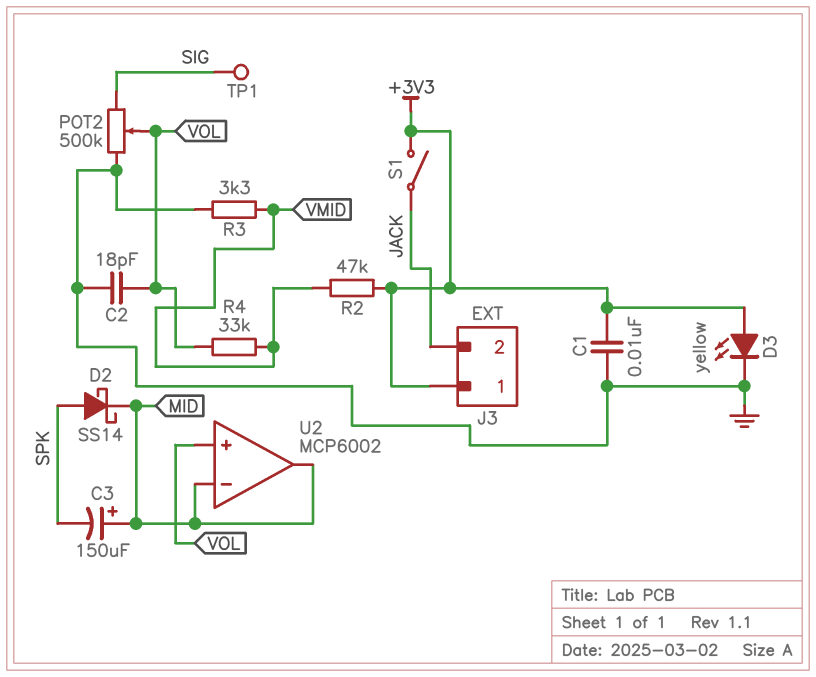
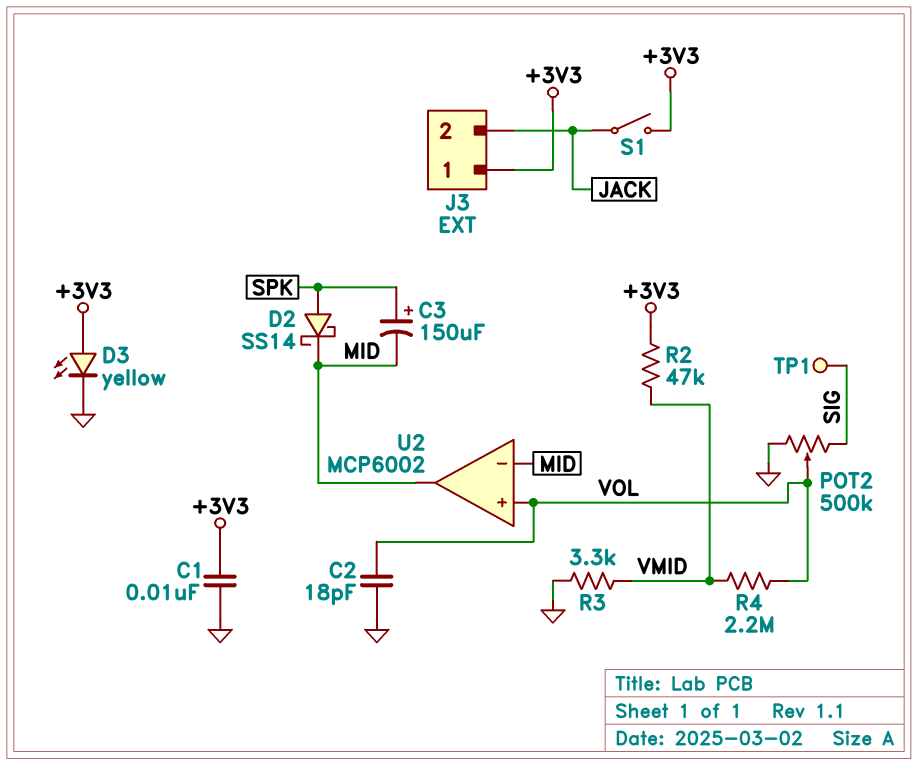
C3: 150uF (plus MID, minus SPK) -> 150uF (plus SPK, minus MID)
R4: 33k (VMID, VOL) -> 2.2M (VMID, VOL)

